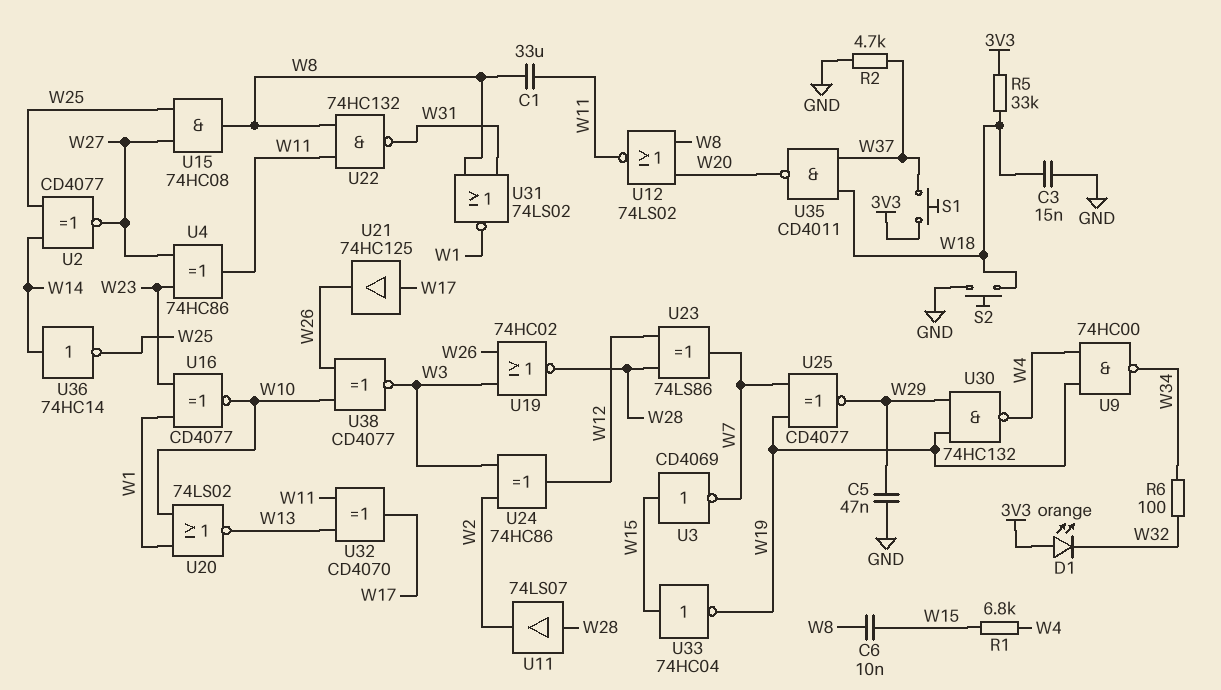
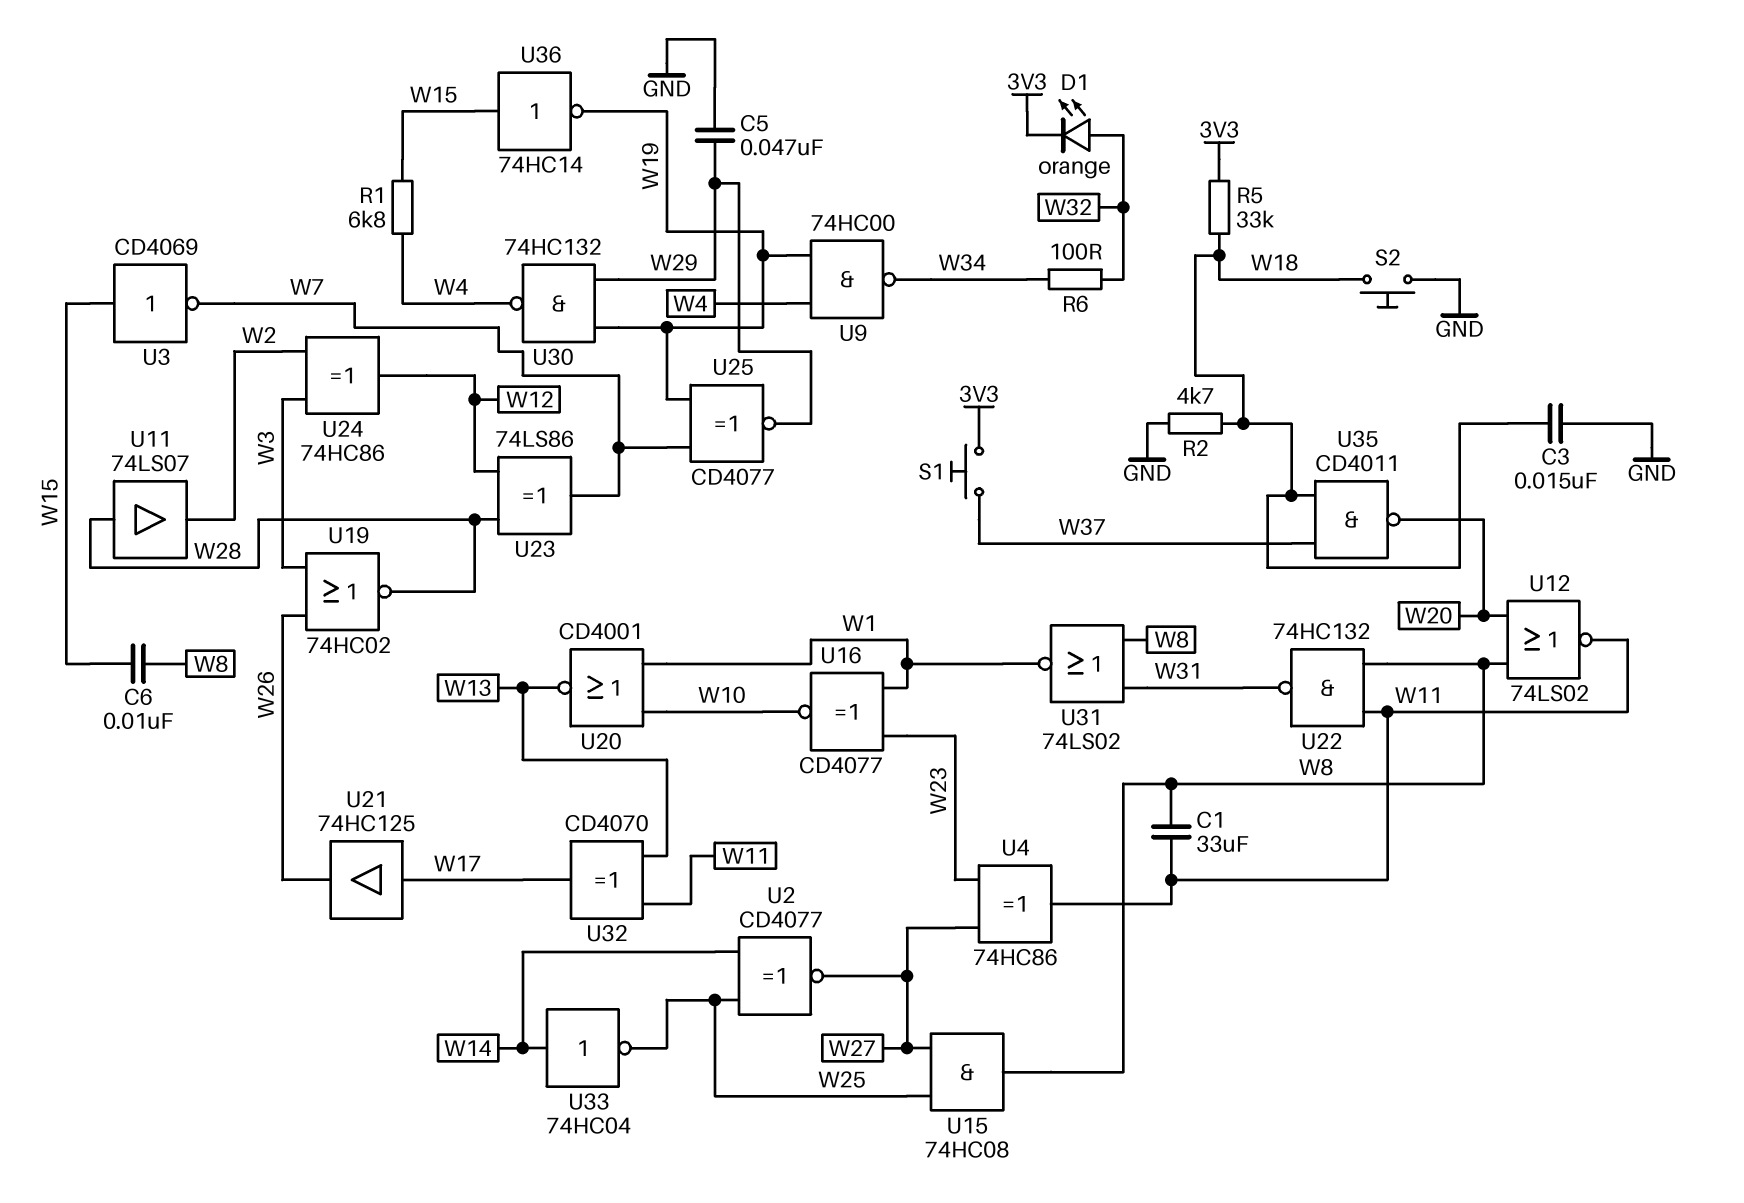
D1: LED orange (A 3V3, K W32) -> LED orange (A W32, K 3V3)
R2: 4.7k (GND, W37) -> 4.7k (GND, W18)
U20: NOR 74LS02 (in W1, in W10, out W13) -> NOR CD4001 (in W1, in W10, out W13)
U33: NOT 74HC04 (in W15, out W19) -> NOT 74HC04 (in W14, out W25)
U36: NOT 74HC14 (in W14, out W25) -> NOT 74HC14 (in W15, out W19)
U38: XNOR CD4077 (in W10, in W26, out W3) -> none

